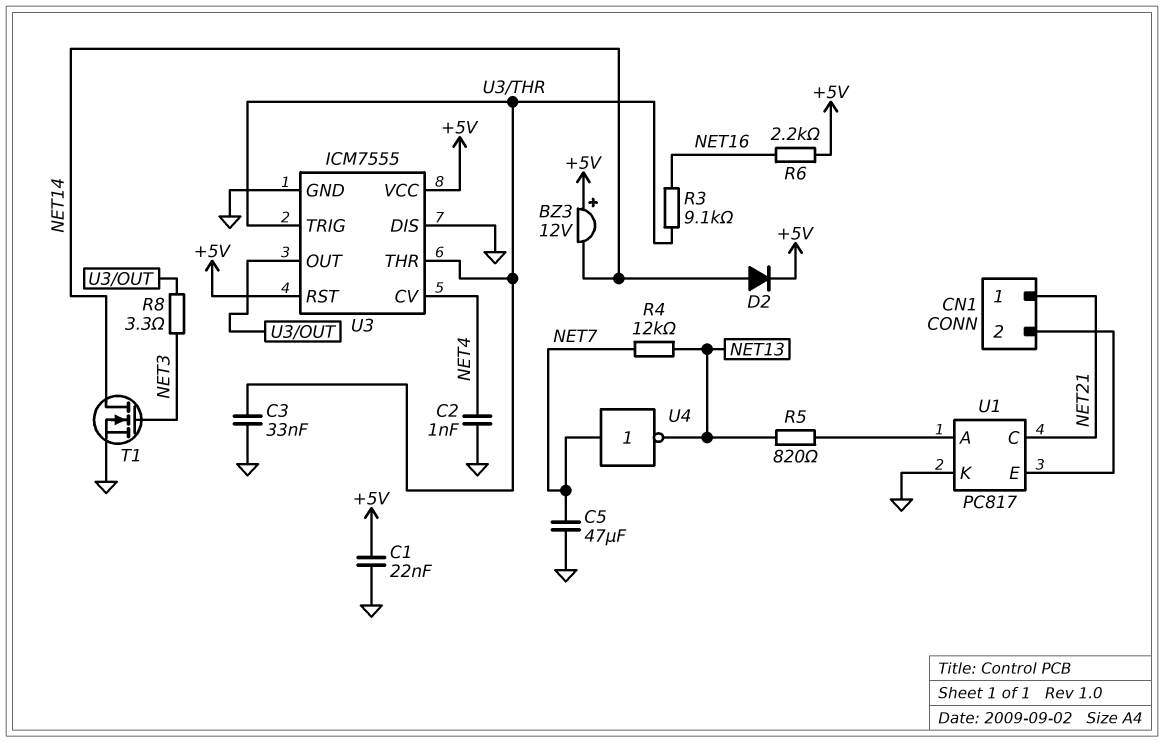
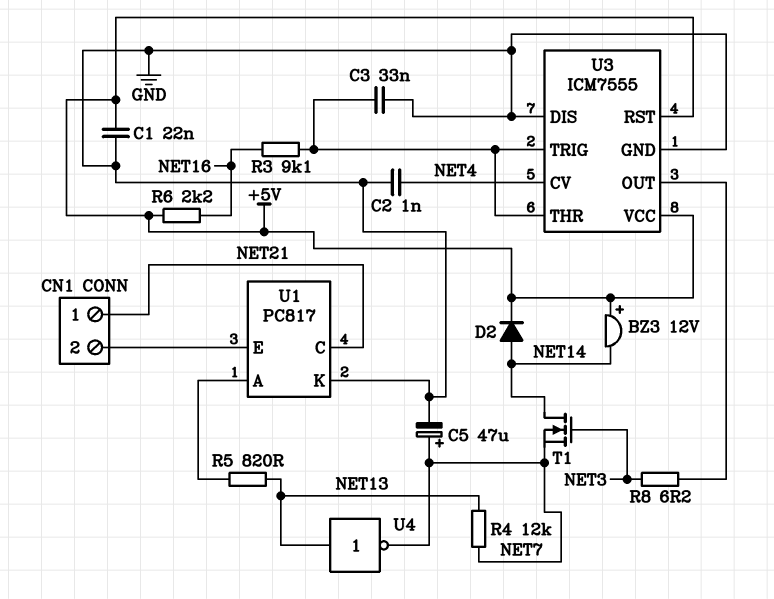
C5: 47uF (GND, NET7) -> 47uF (plus NET7, minus GND)
R8: 3.3 (NET3, U3/OUT) -> 6.2 (NET3, U3/OUT)
T1: NMOS (G NET3, D NET14, S GND) -> NMOS (G NET3, D NET14, S NET7)
U4: NOT (in NET7, out NET13) -> NOT (in NET13, out NET7)

